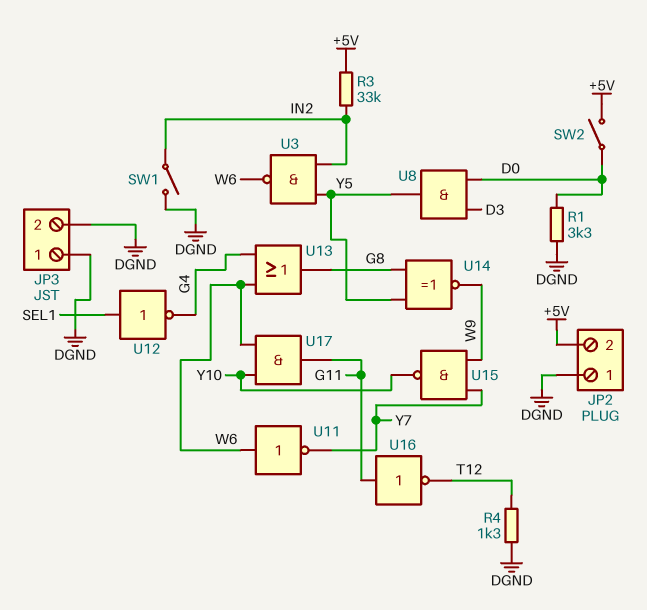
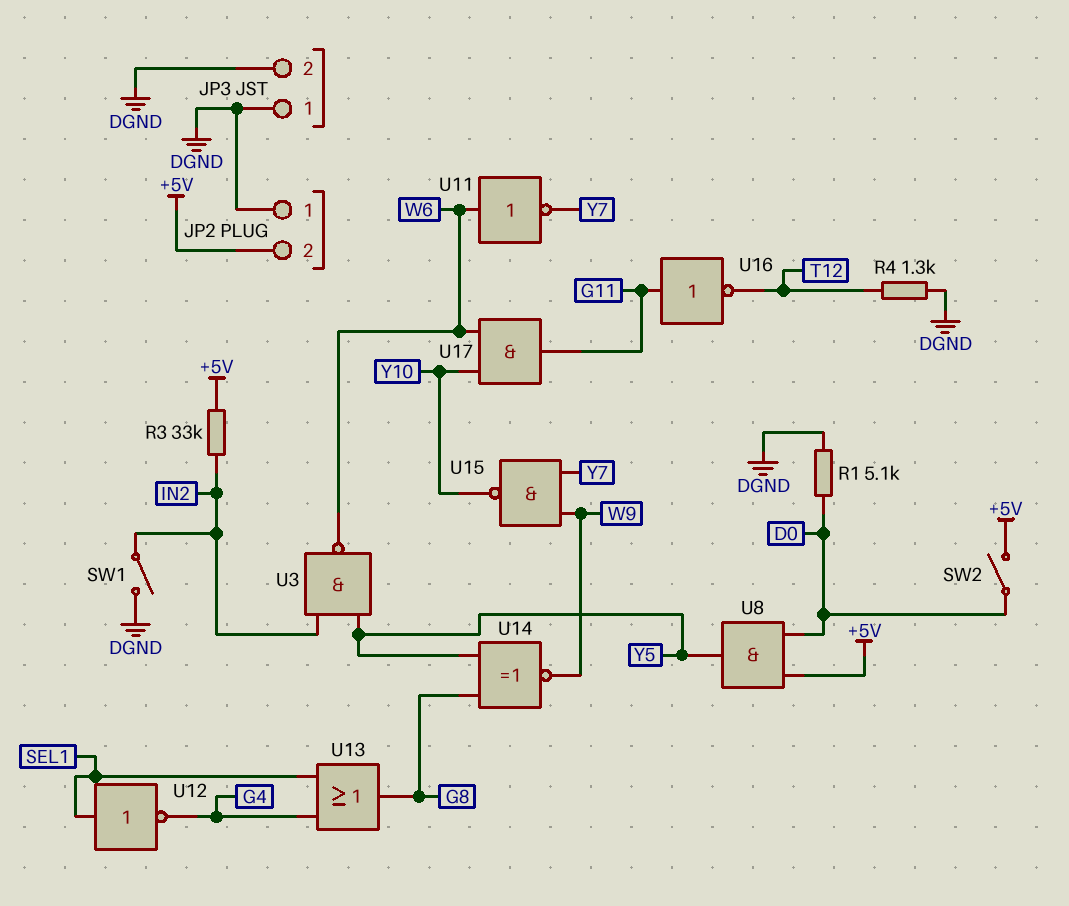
R1: 3.3k (D0, DGND) -> 5.1k (D0, DGND)
U8: AND (in D0, in D3, out Y5) -> AND (in +5V, in D0, out Y5)
U13: OR (in G4, in W6, out G8) -> OR (in G4, in SEL1, out G8)

